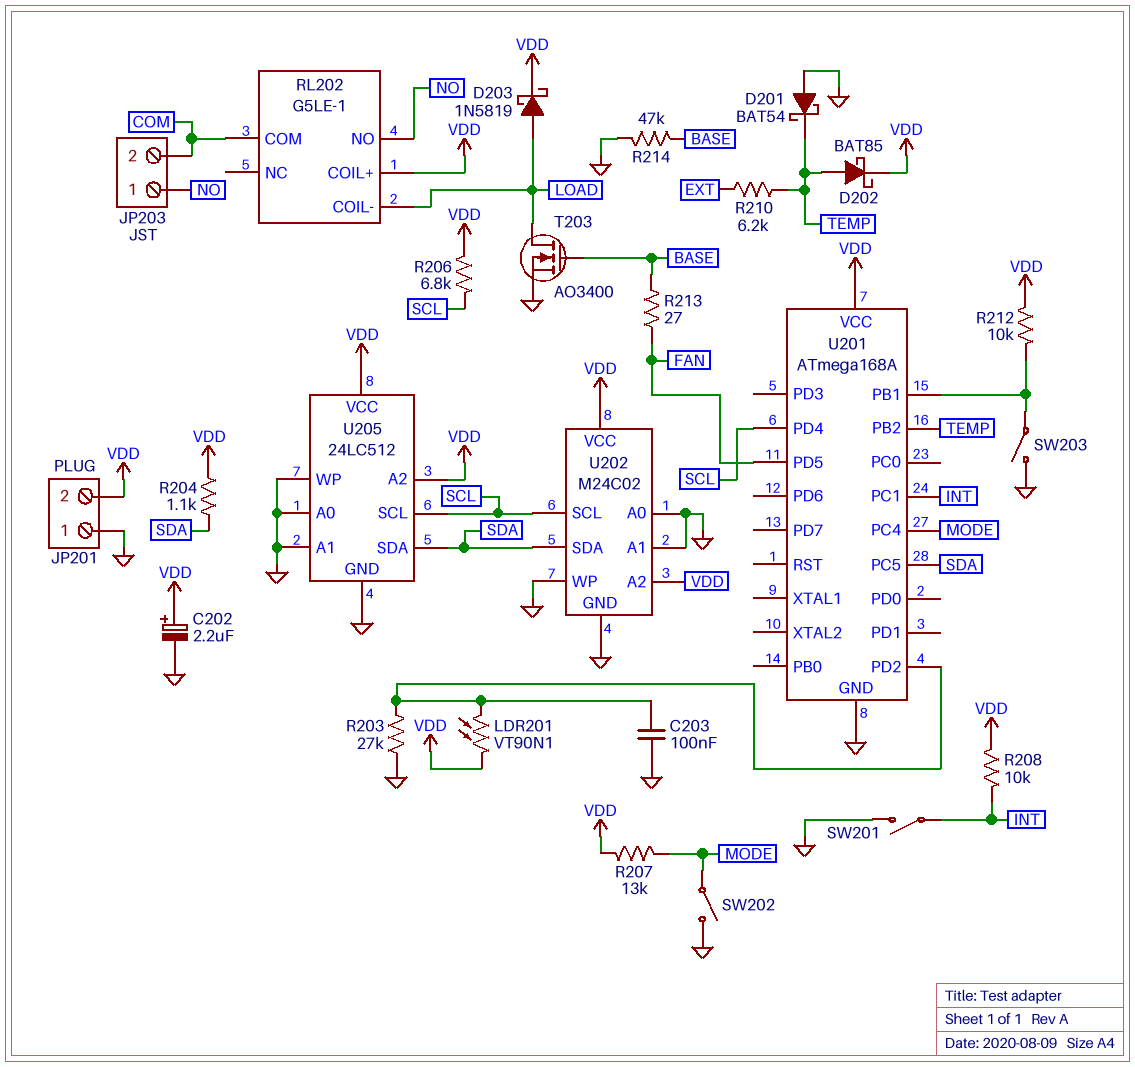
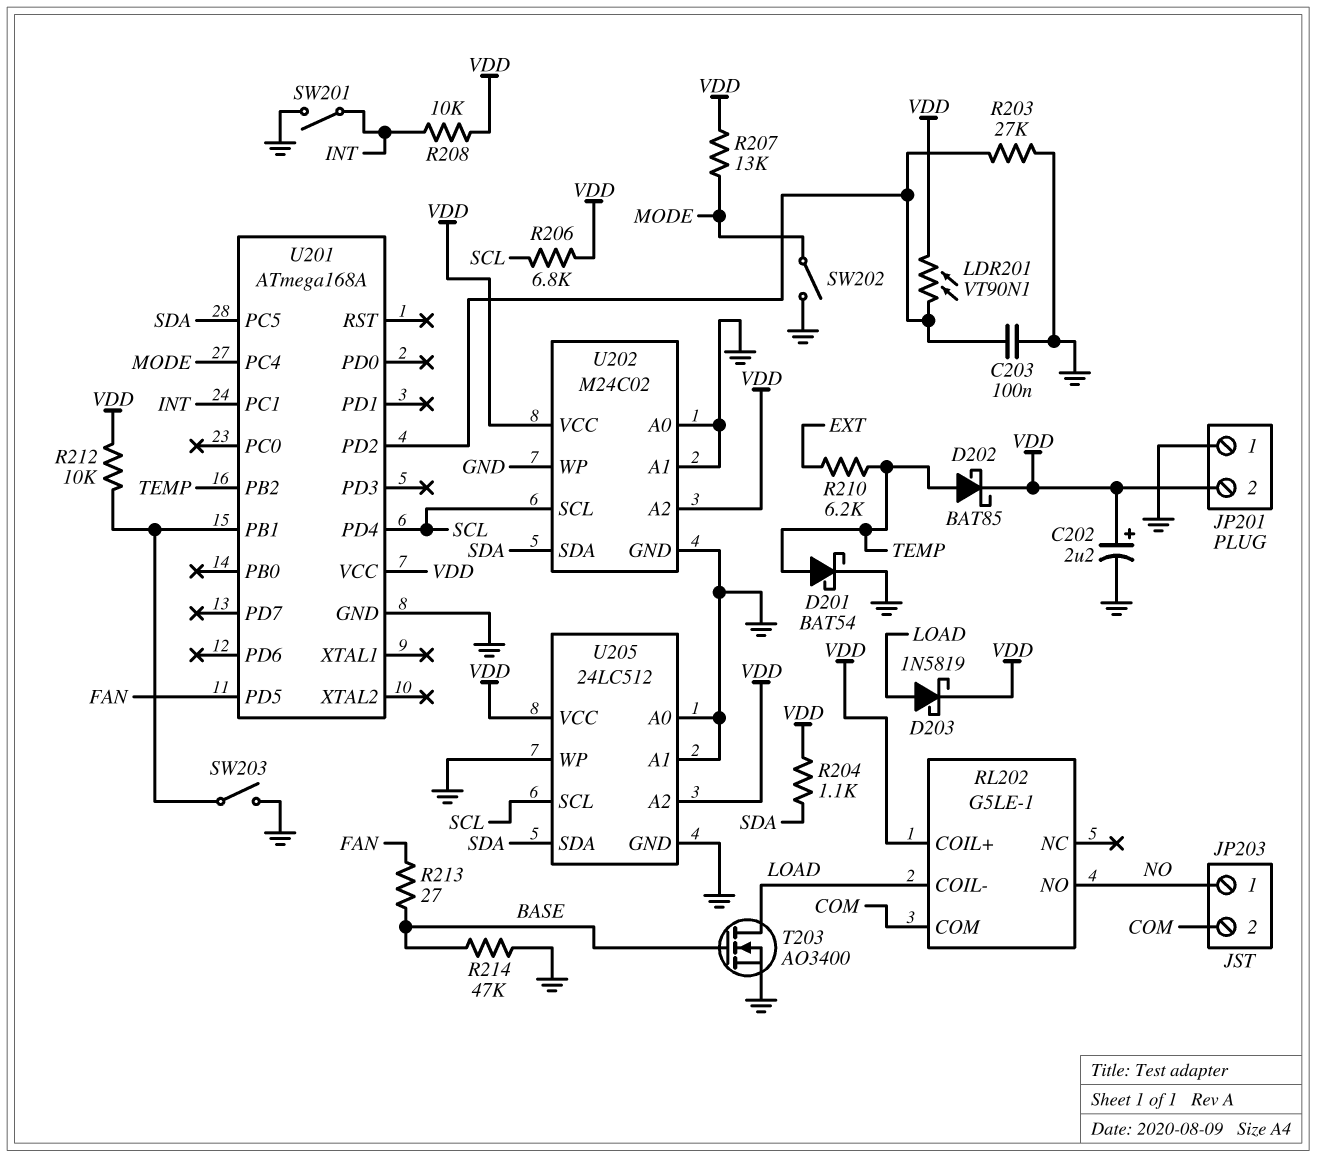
D201: schottky BAT54 (A GND, K TEMP) -> schottky BAT54 (A TEMP, K GND)

